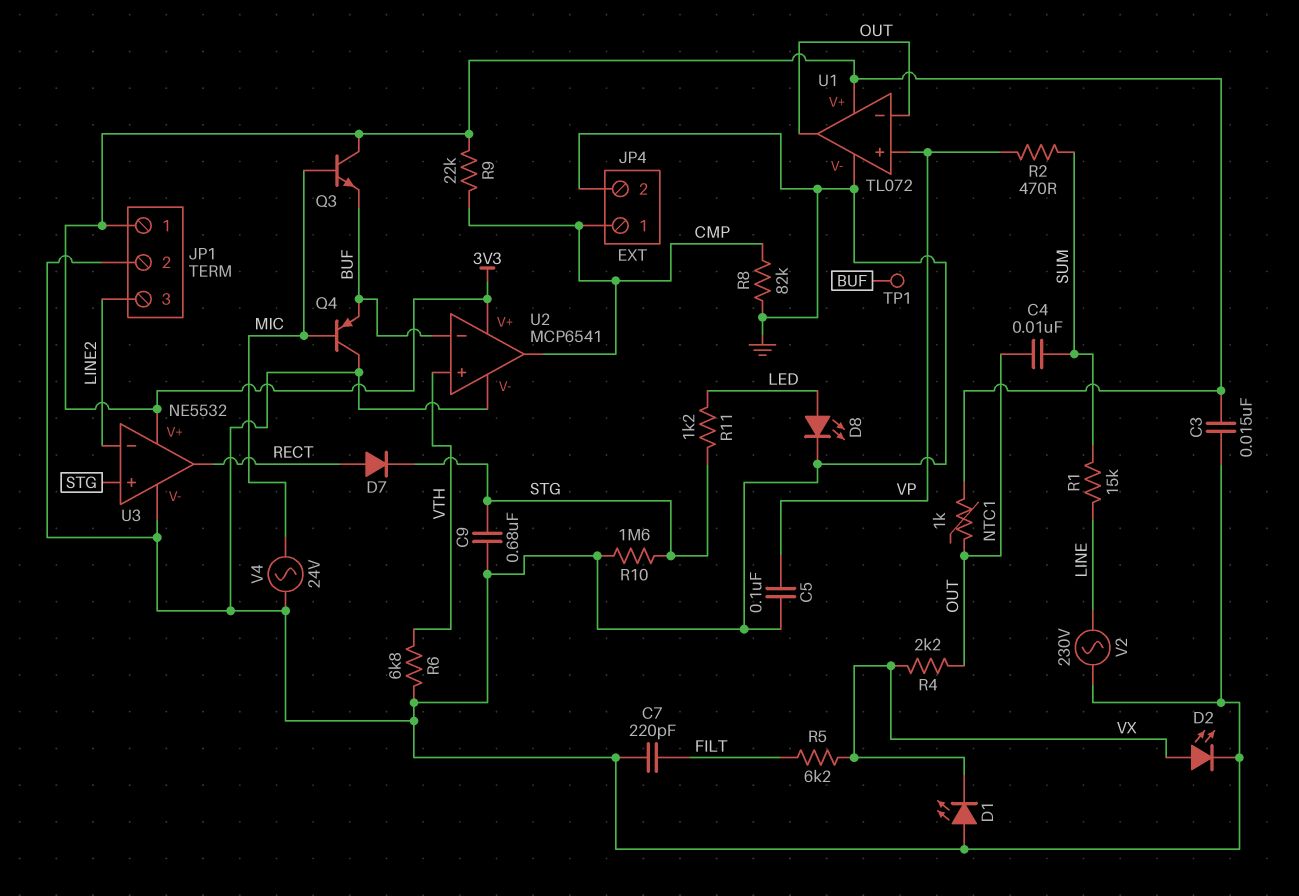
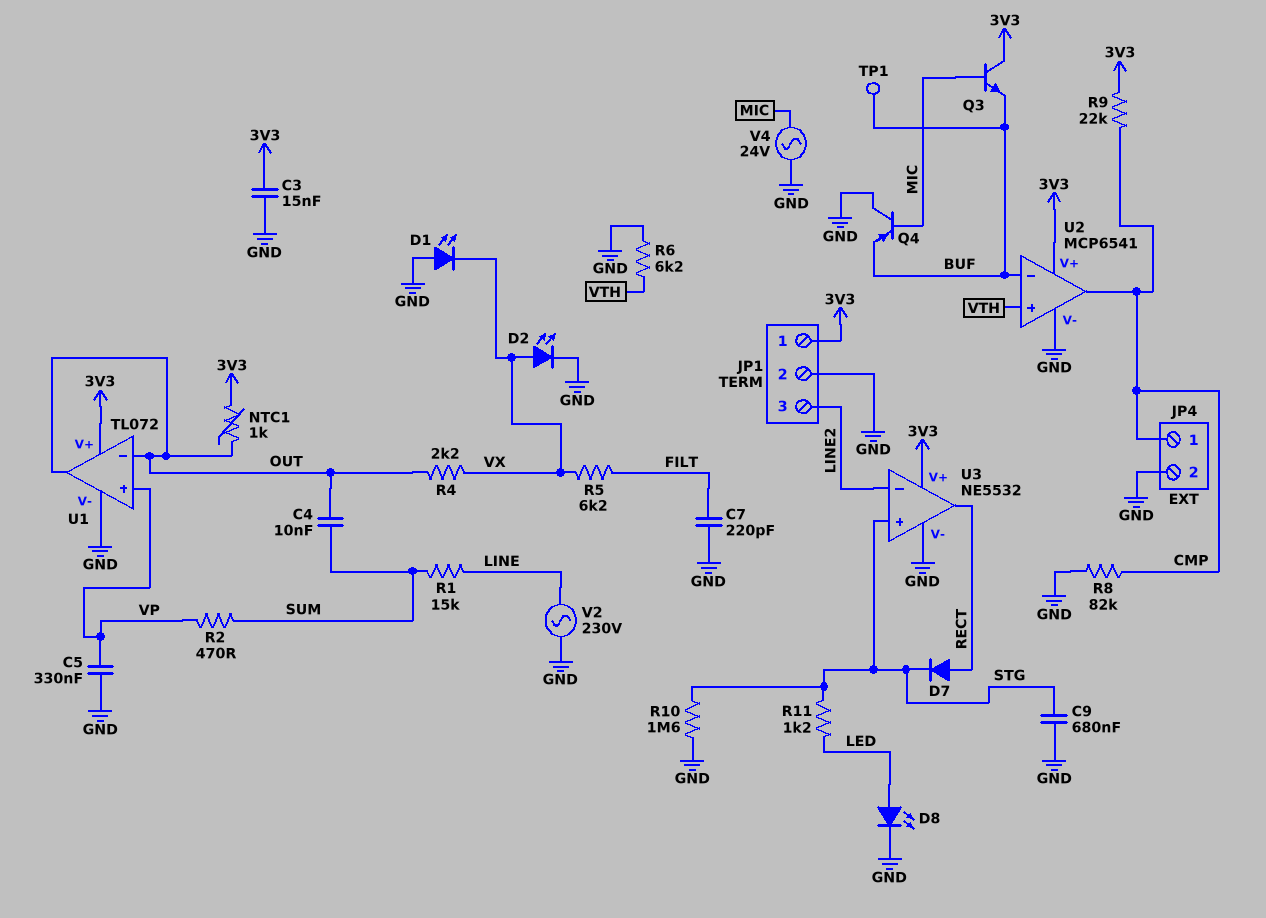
C5: 100nF (GND, VP) -> 330nF (GND, VP)
R6: 6.8k (GND, VTH) -> 6.2k (GND, VTH)

